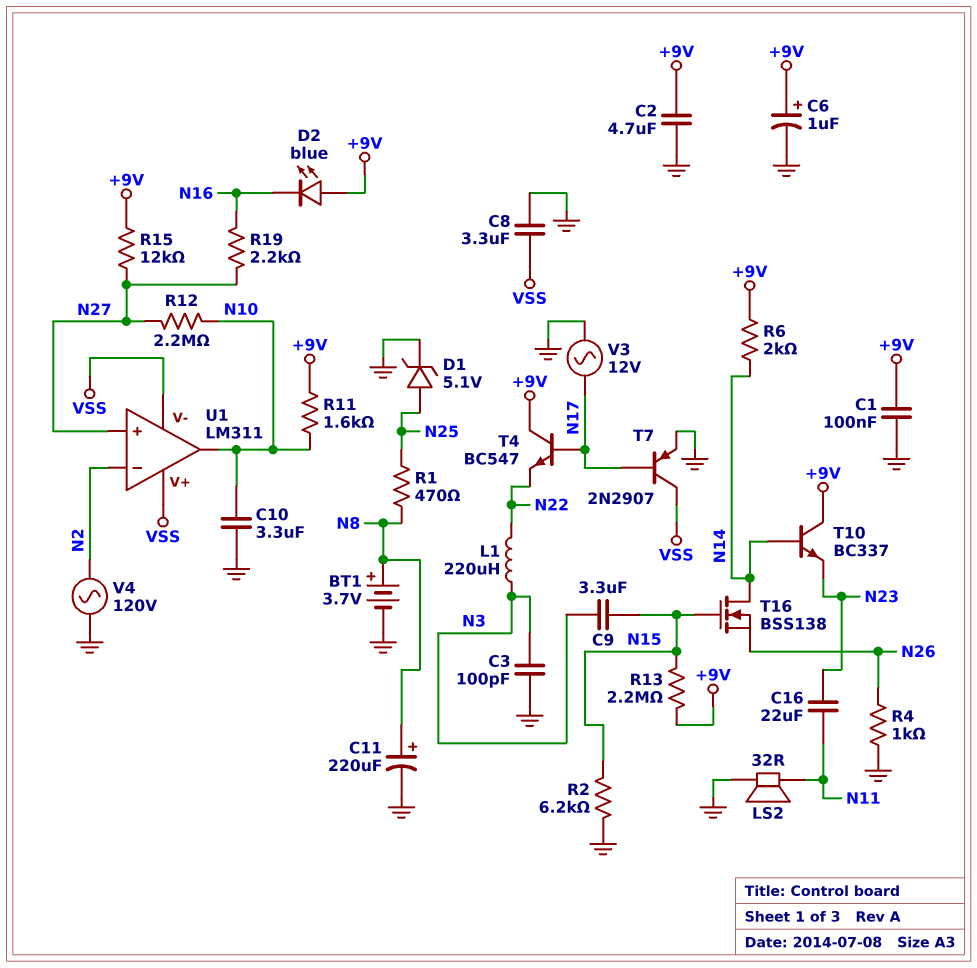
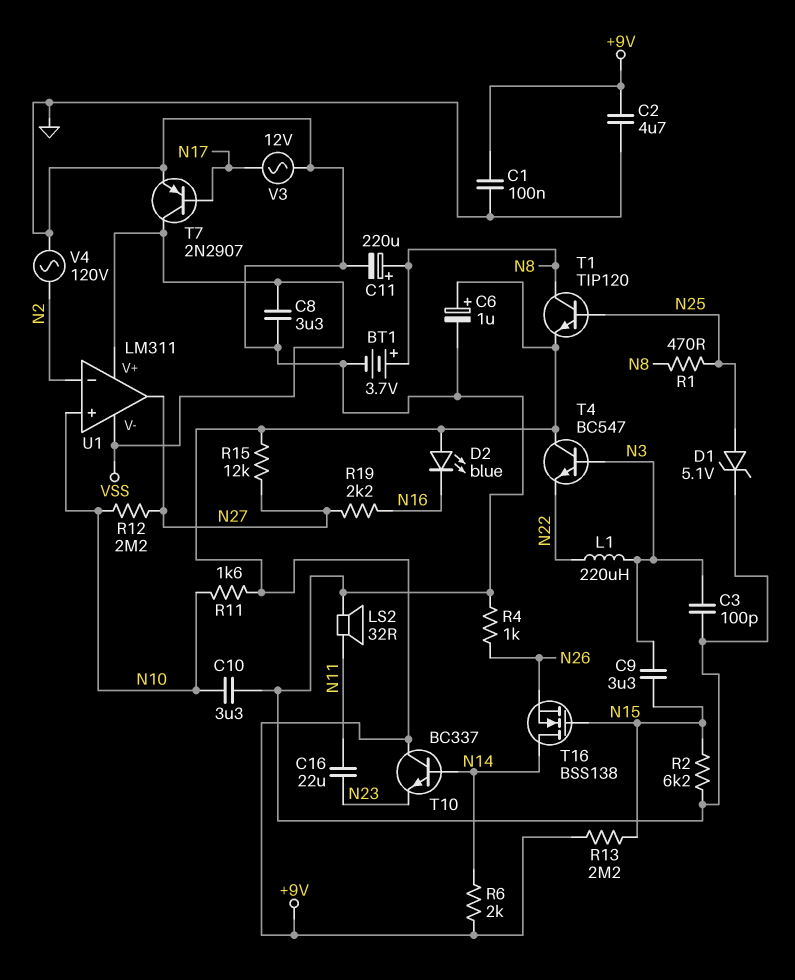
T1: none -> NPN TIP120 (B N25, C N8, E +9V)
T4: NPN BC547 (B N17, C +9V, E N22) -> NPN BC547 (B N3, C +9V, E N22)
U1 pin in+: N27 -> N10
U1 pin out: N10 -> N27

